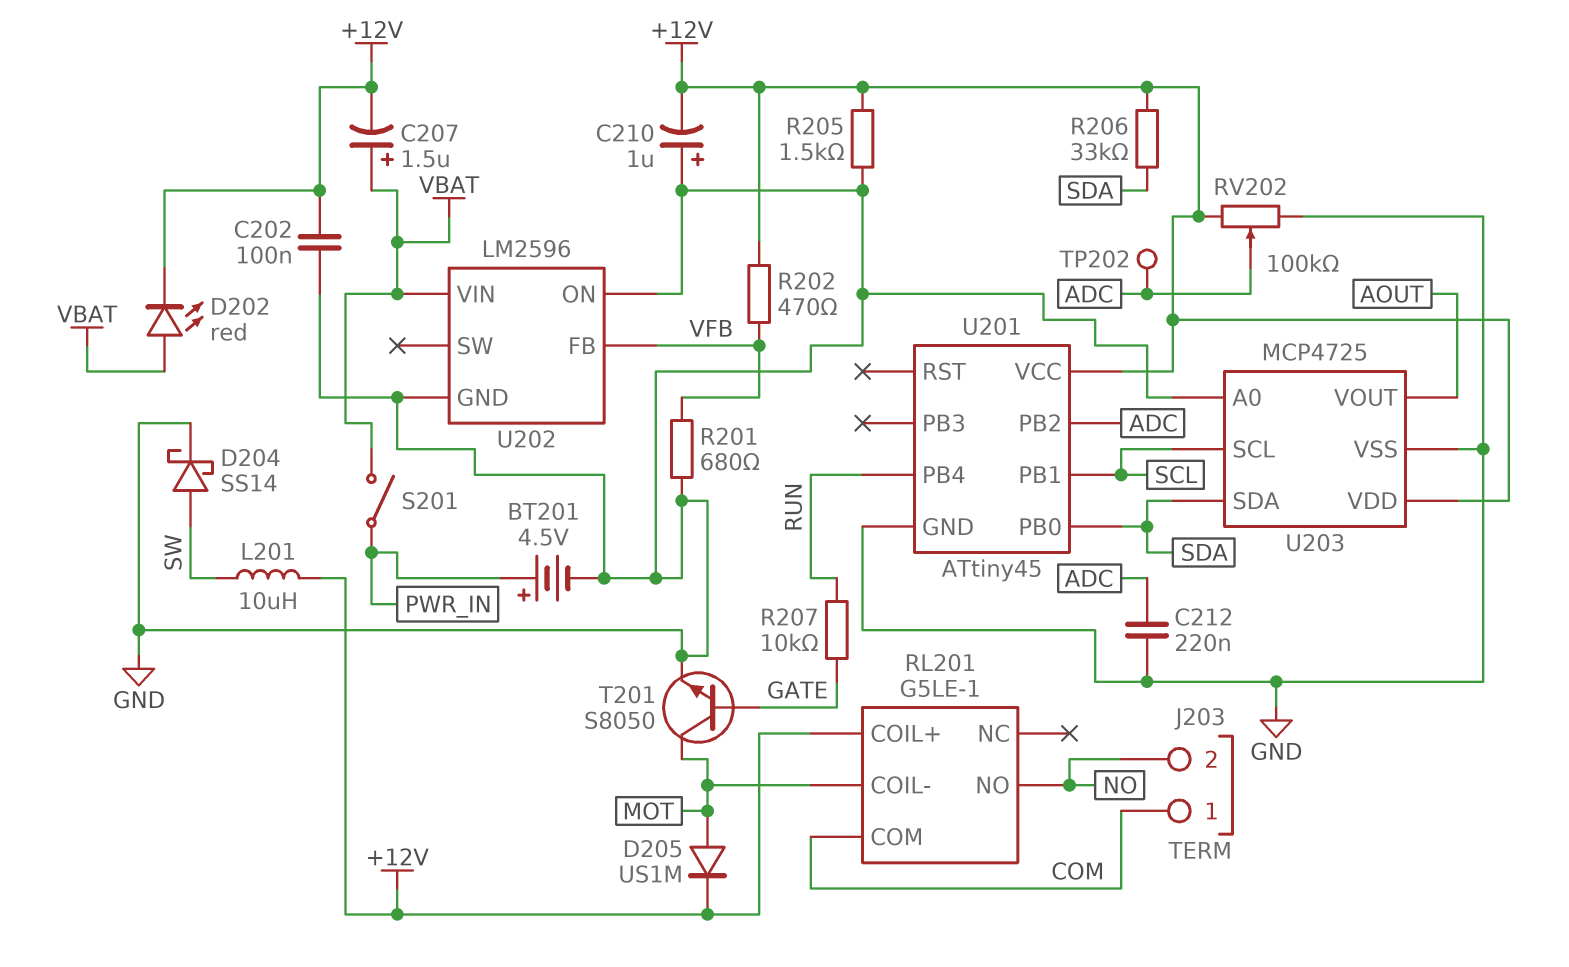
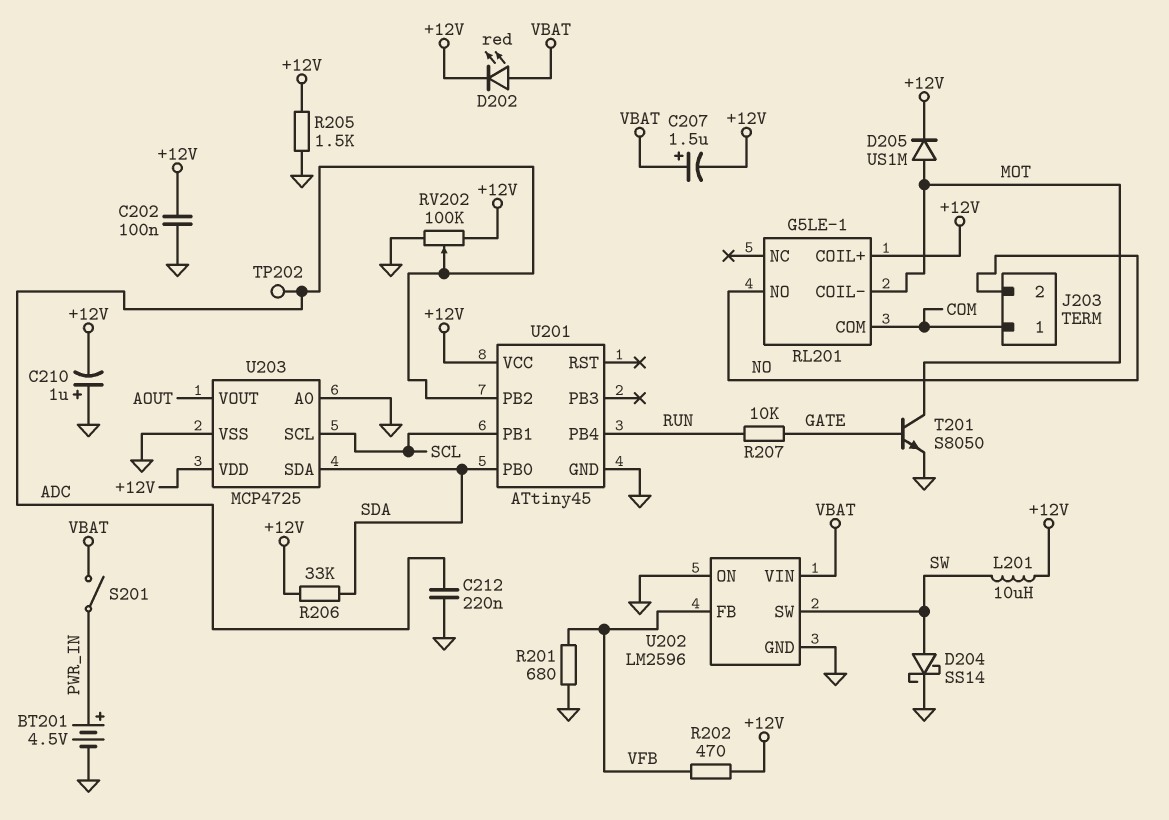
U202 pin SW: none -> SW

